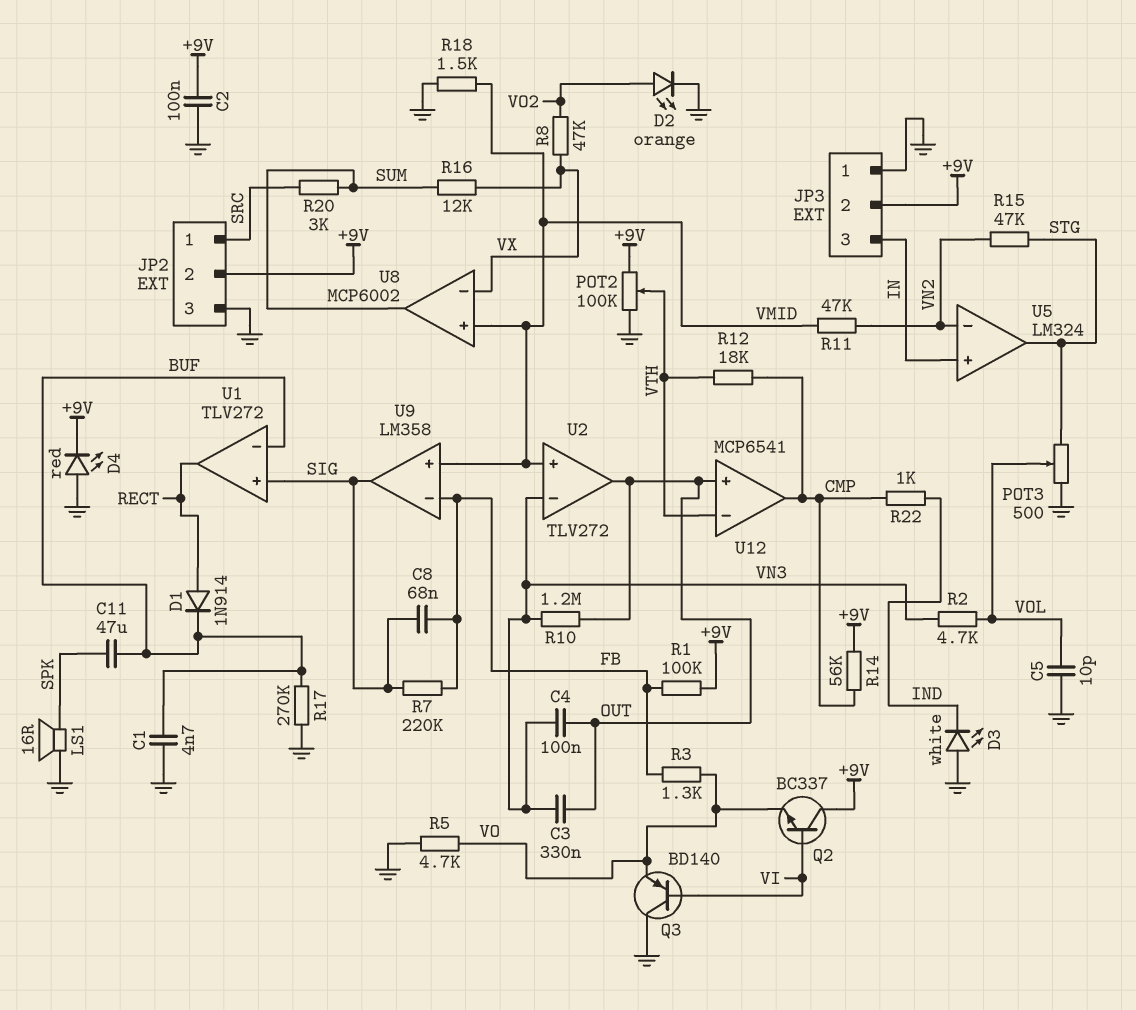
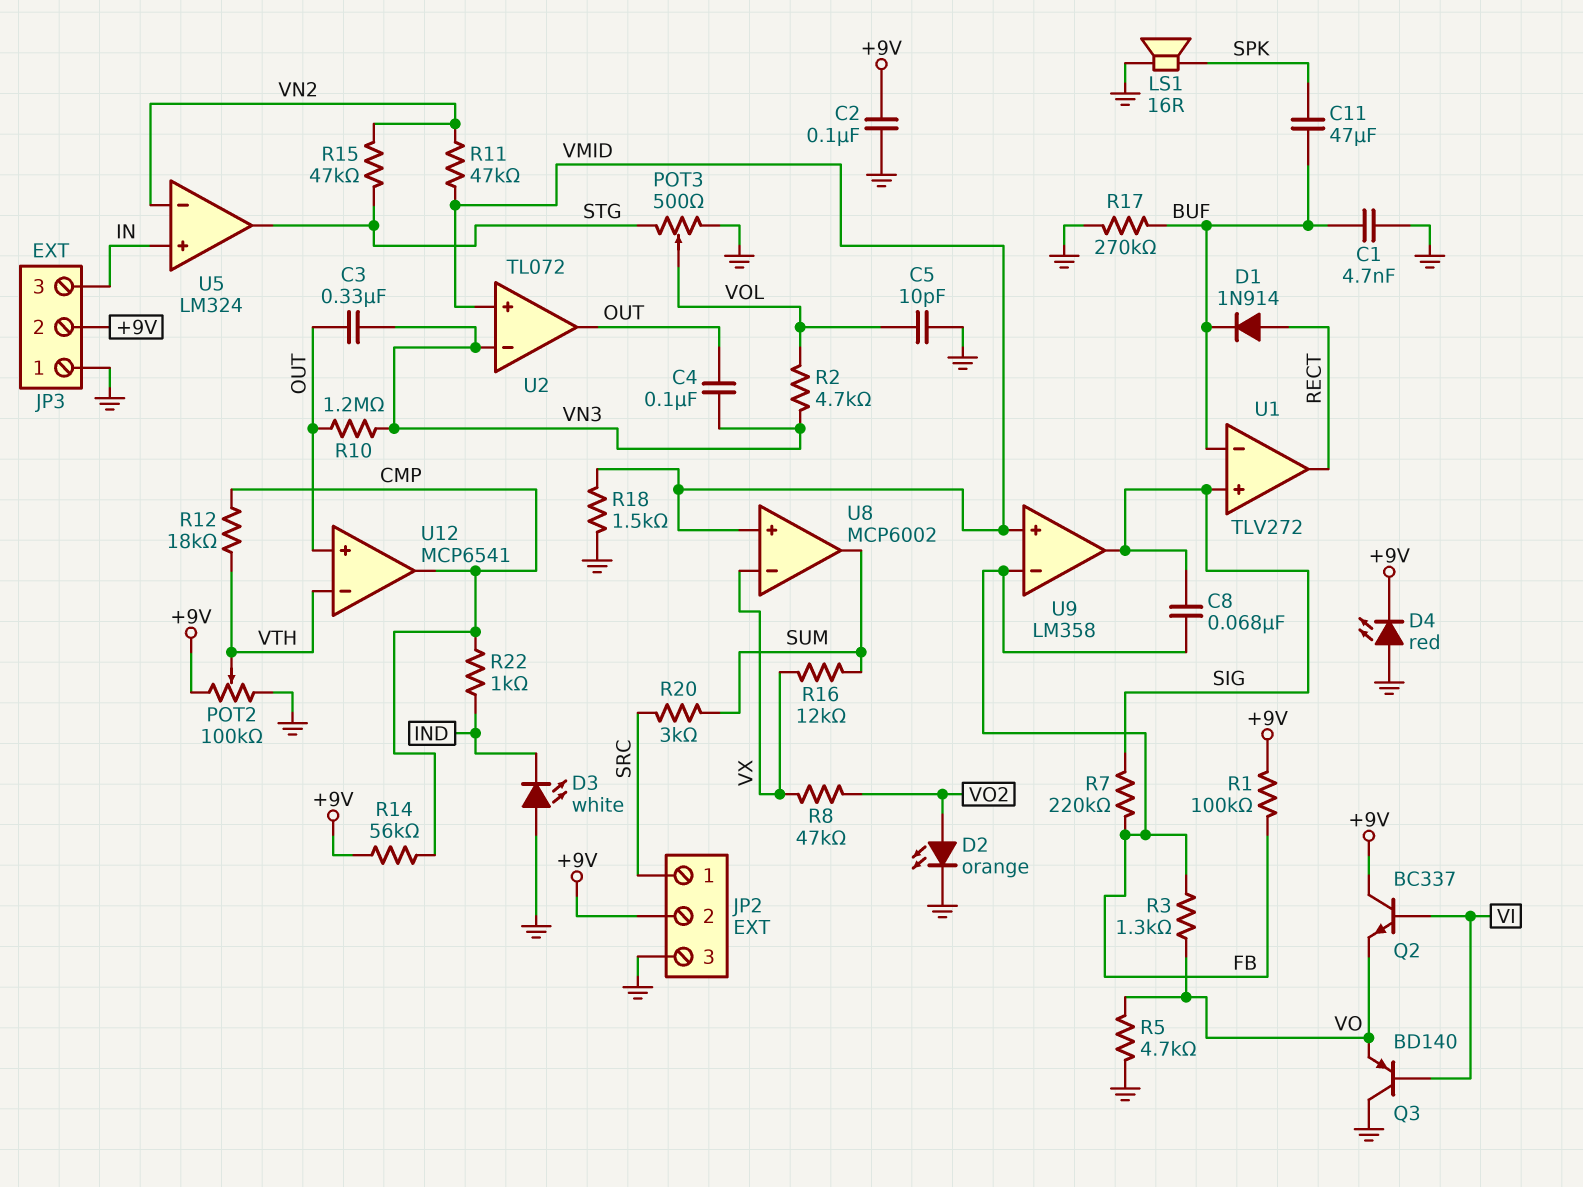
U2: TLV272 -> TL072

